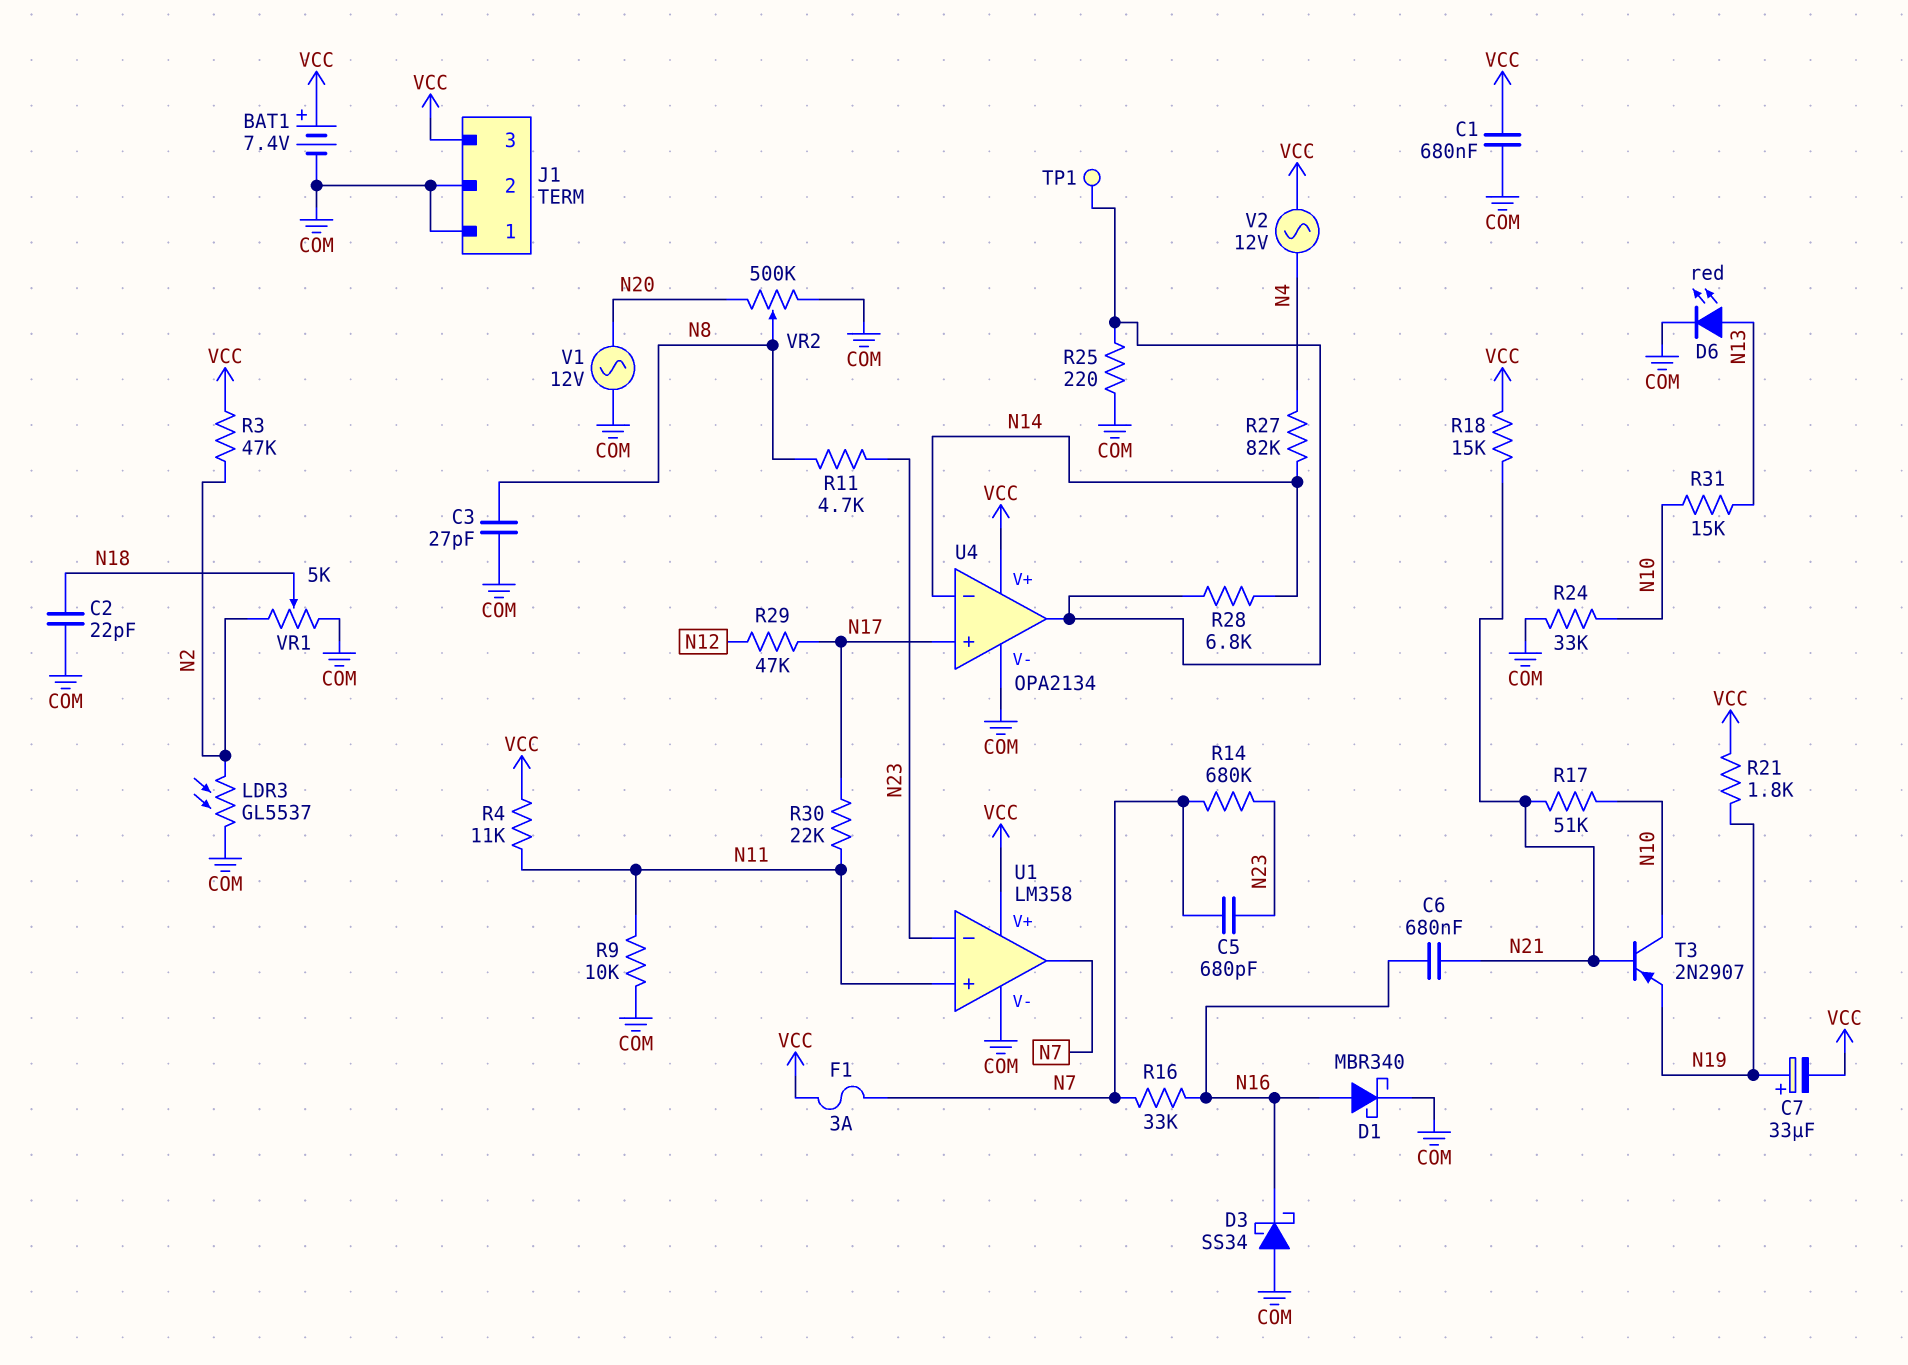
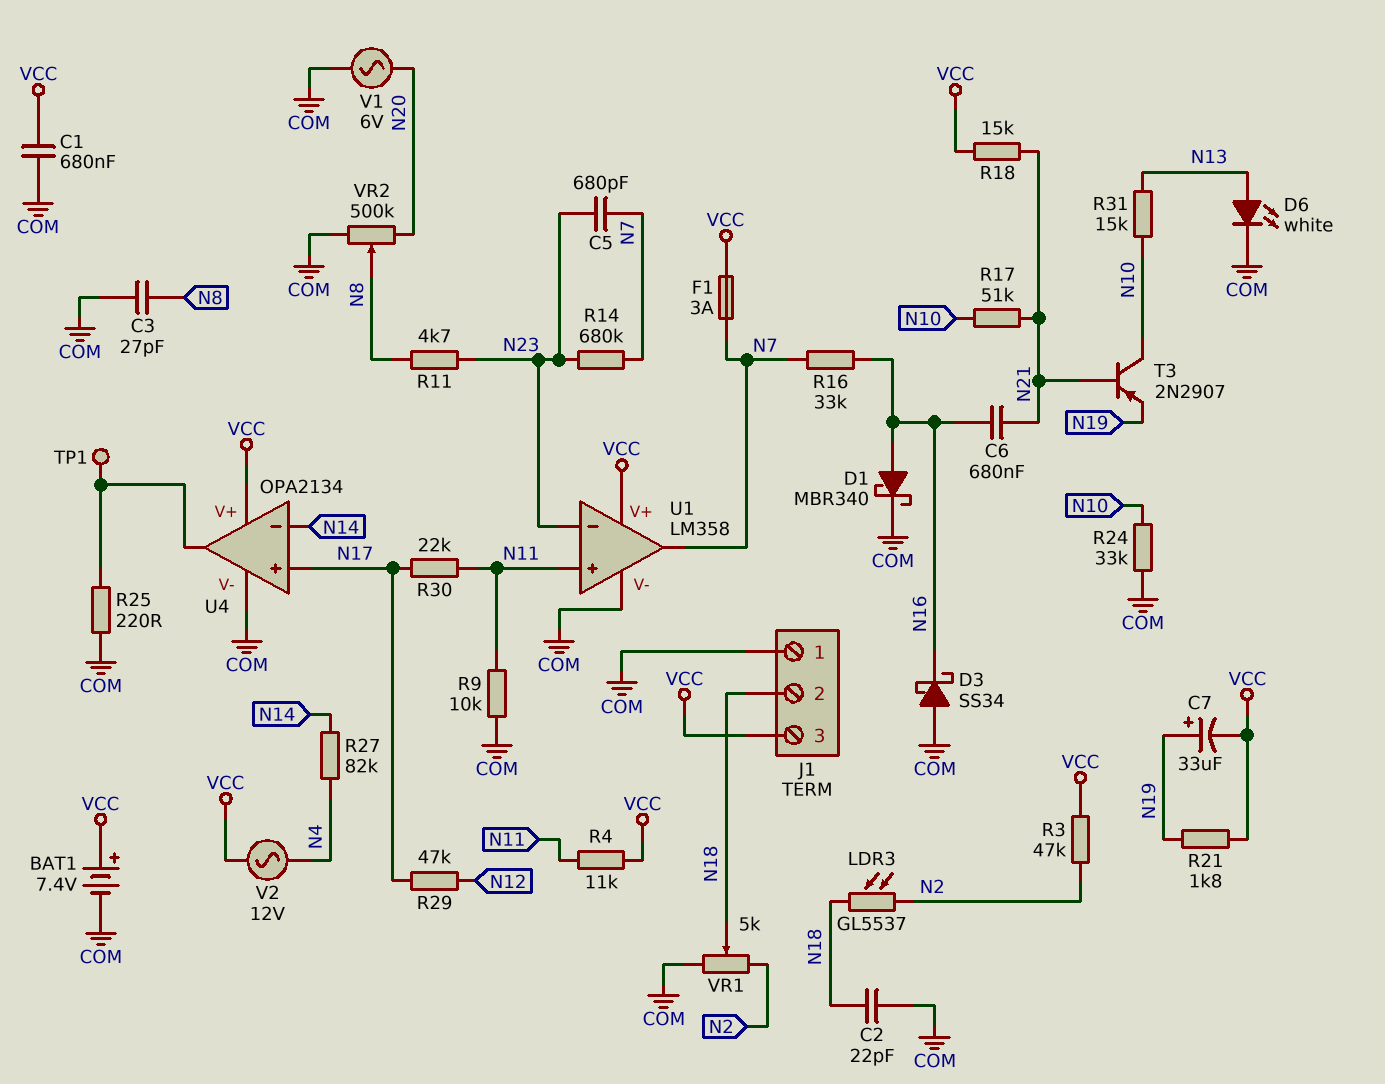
D6: LED red (A N13, K COM) -> LED white (A N13, K COM)
J1 pin 2: COM -> N18
LDR3: GL5537 (COM, N2) -> GL5537 (N2, N18)
R28: 6.8k (N14, U4/out) -> none
V1: AC 12V (COM, N20) -> AC 6V (COM, N20)

